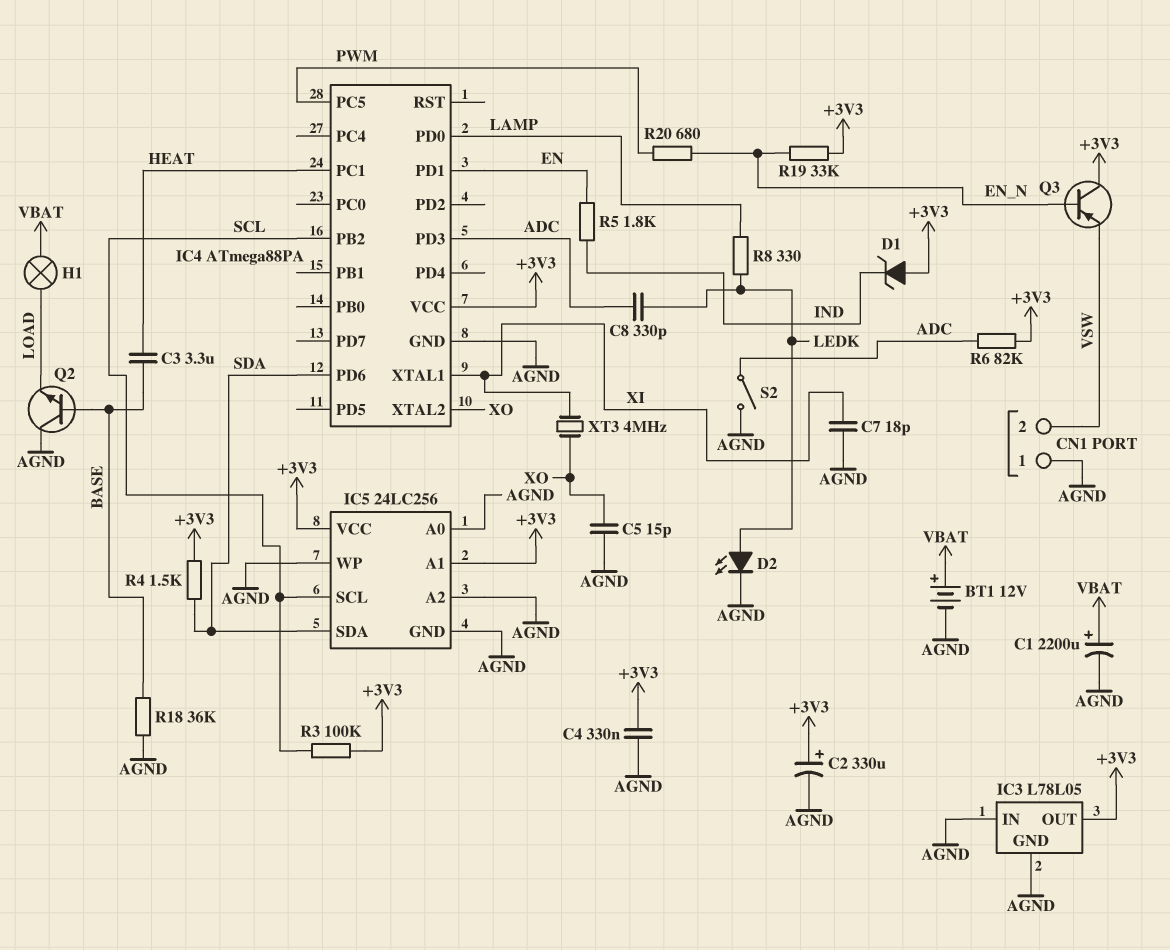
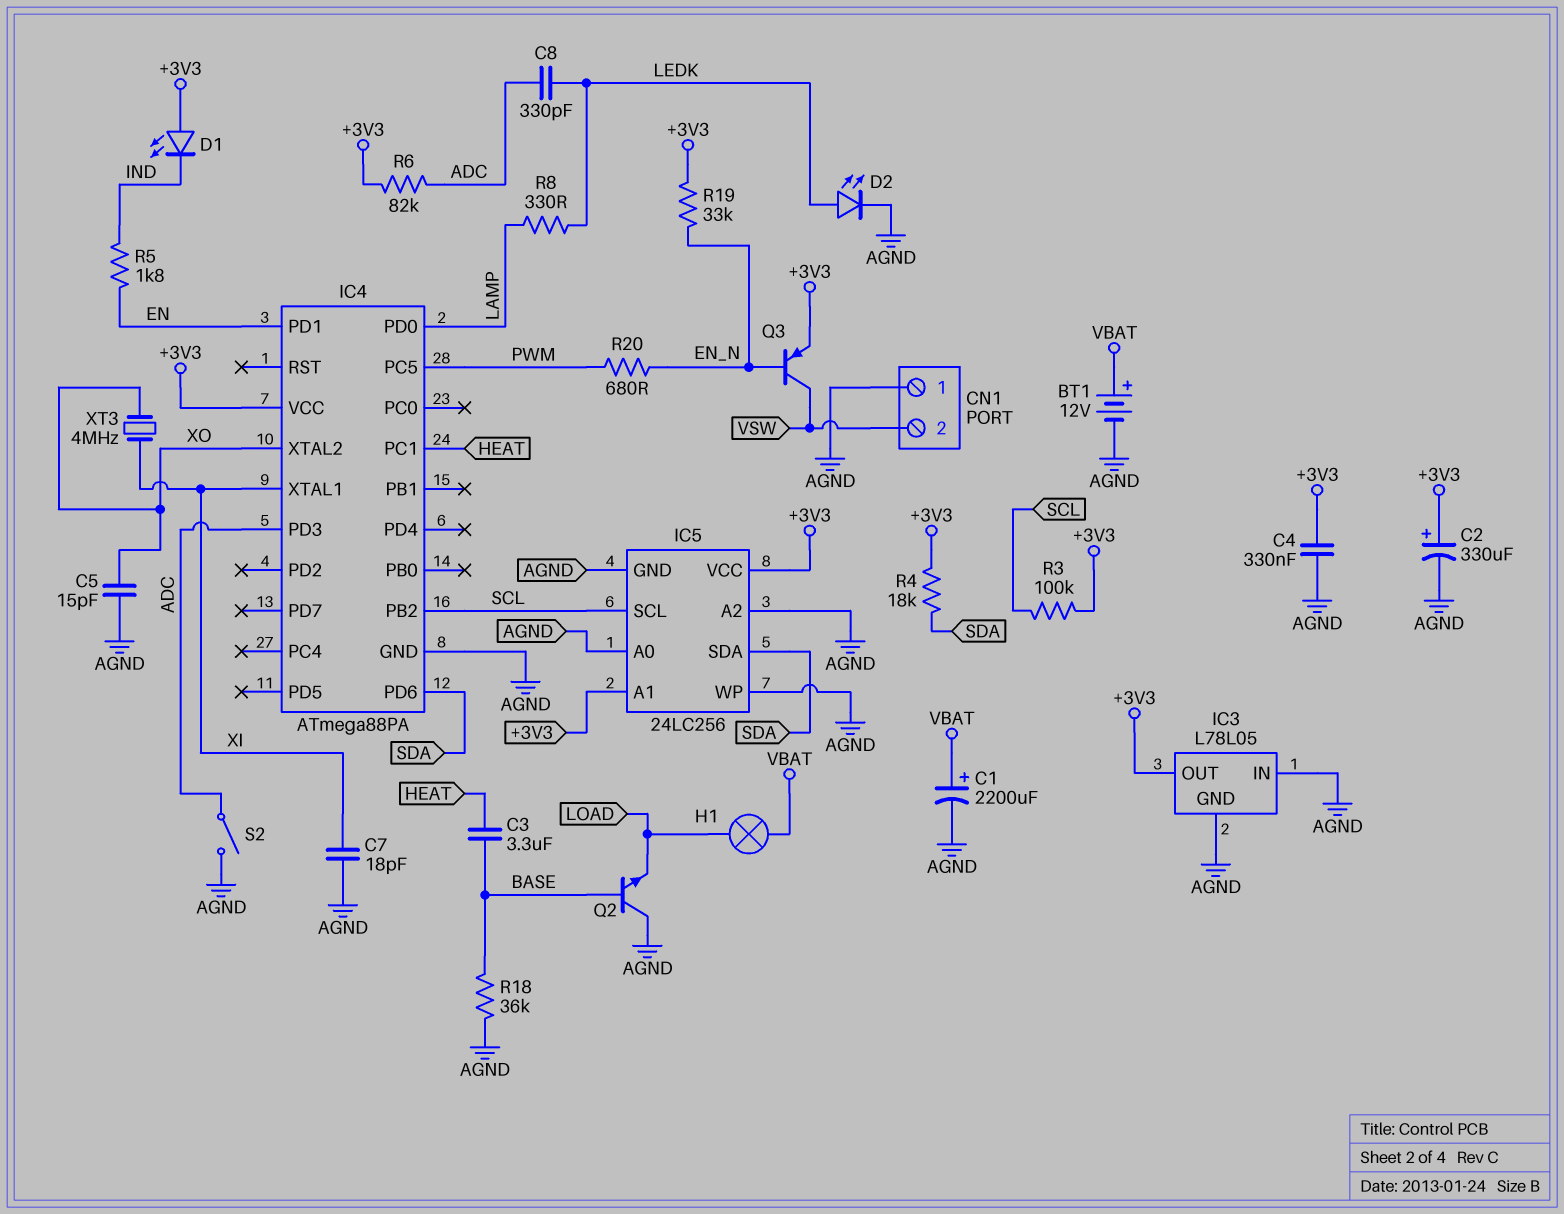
D1: zener (A +3V3, K IND) -> LED (A +3V3, K IND)
Q3: PNP (B EN_N, C +3V3, E VSW) -> PNP (B EN_N, C VSW, E +3V3)
R4: 1.5k (+3V3, SDA) -> 18k (+3V3, SDA)

